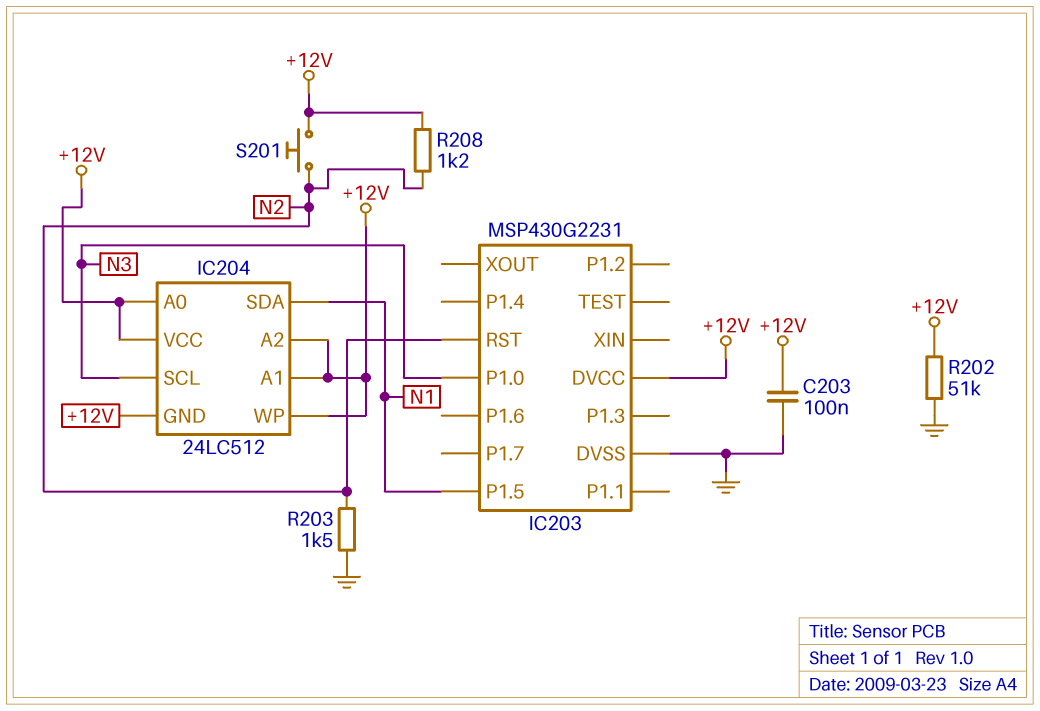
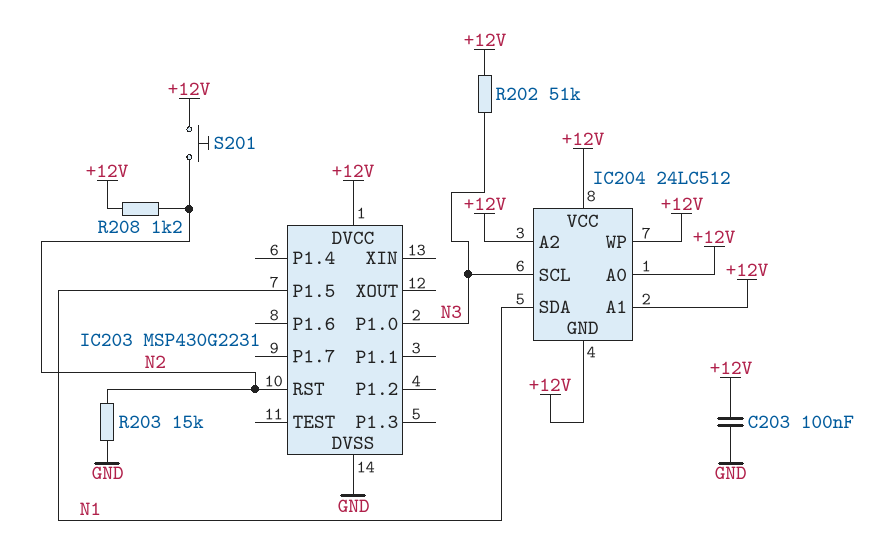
R202: 51k (+12V, GND) -> 51k (+12V, N3)
R203: 1.5k (GND, N2) -> 15k (GND, N2)

